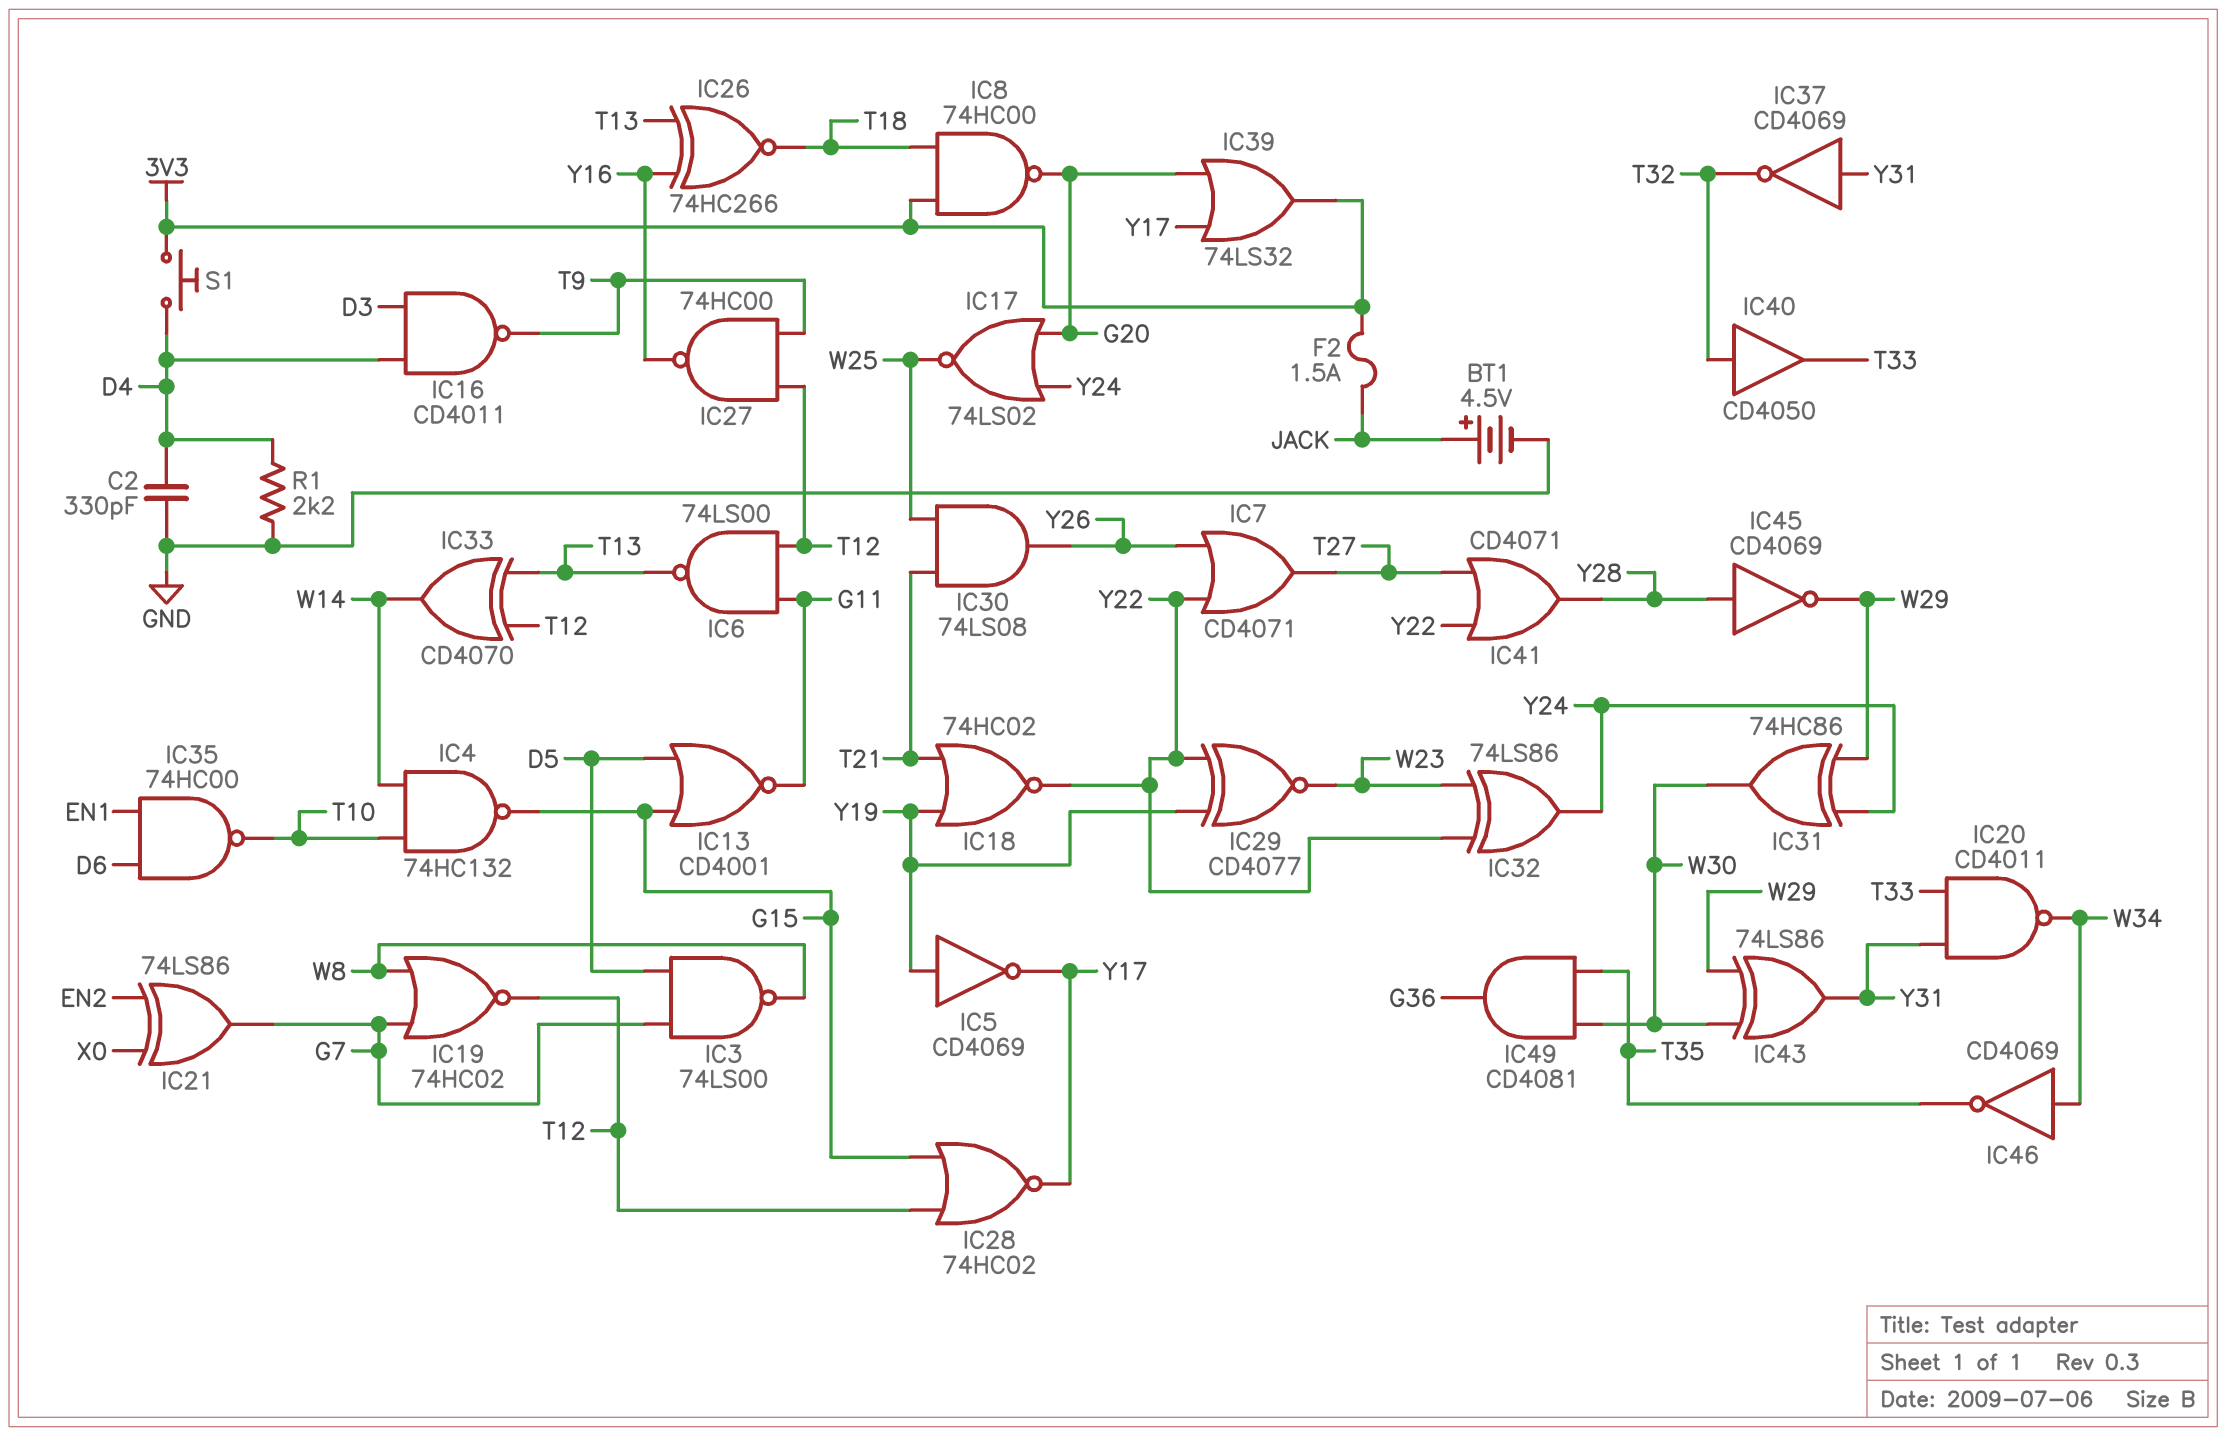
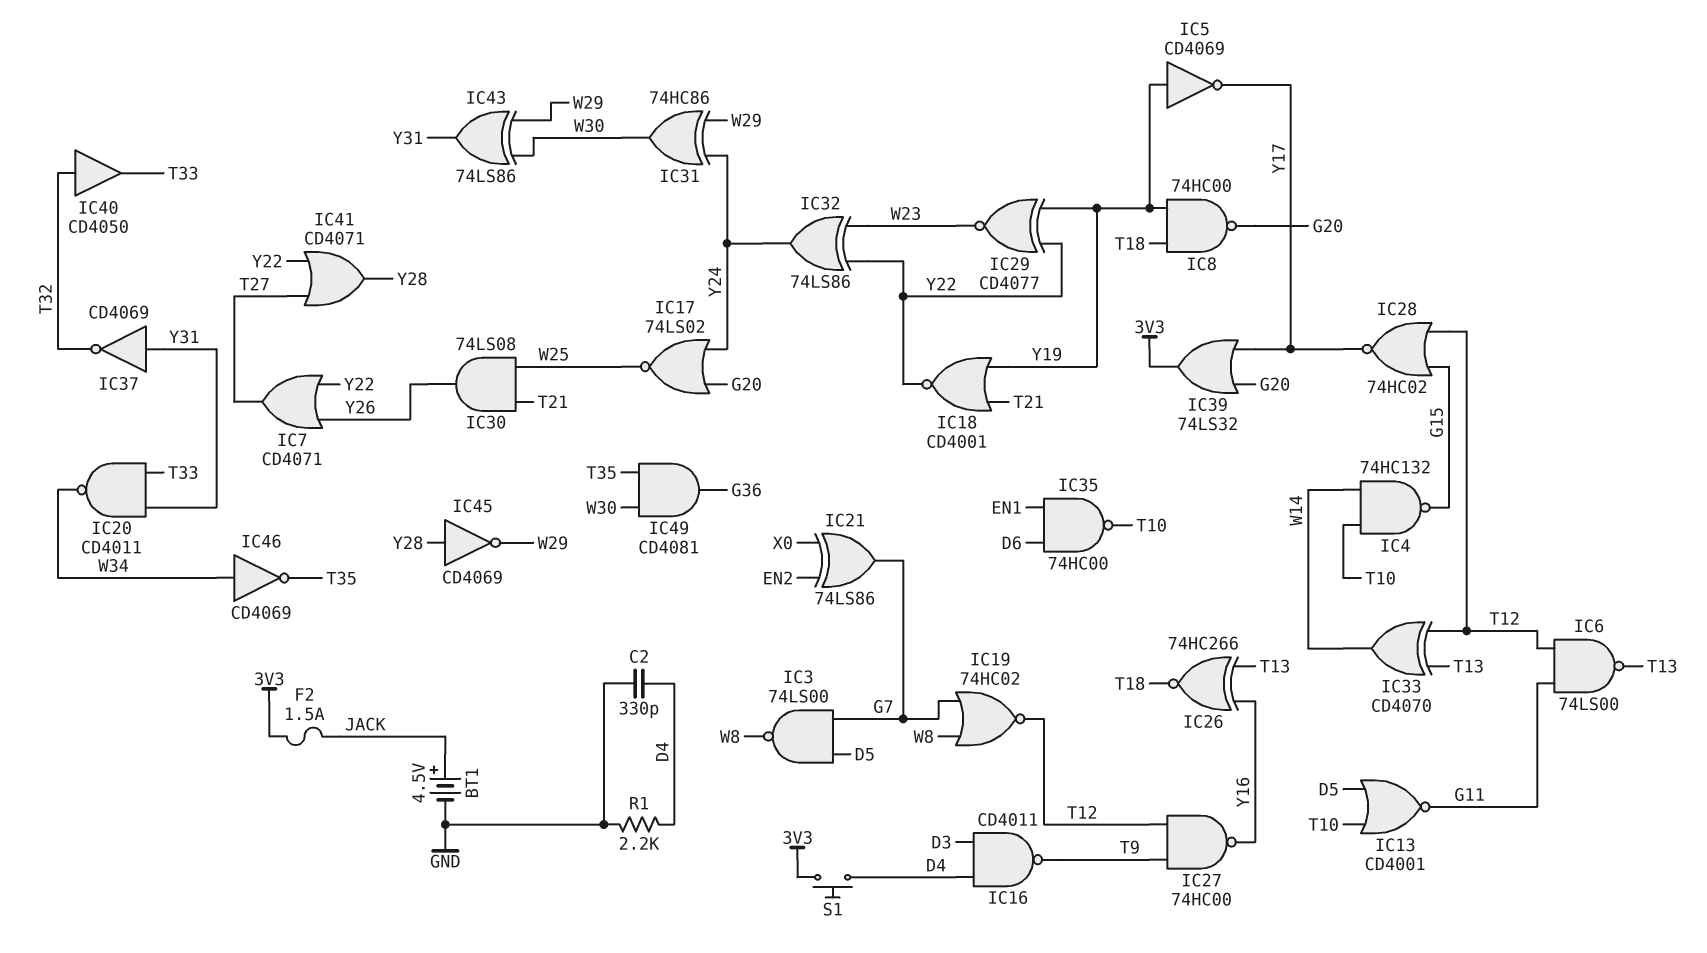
IC8: NAND 74HC00 (in 3V3, in T18, out G20) -> NAND 74HC00 (in T18, in Y19, out G20)
IC13: NOR CD4001 (in D5, in G15, out G11) -> NOR CD4001 (in D5, in T10, out G11)
IC18: NOR 74HC02 (in T21, in Y19, out Y22) -> NOR CD4001 (in T21, in Y19, out Y22)

